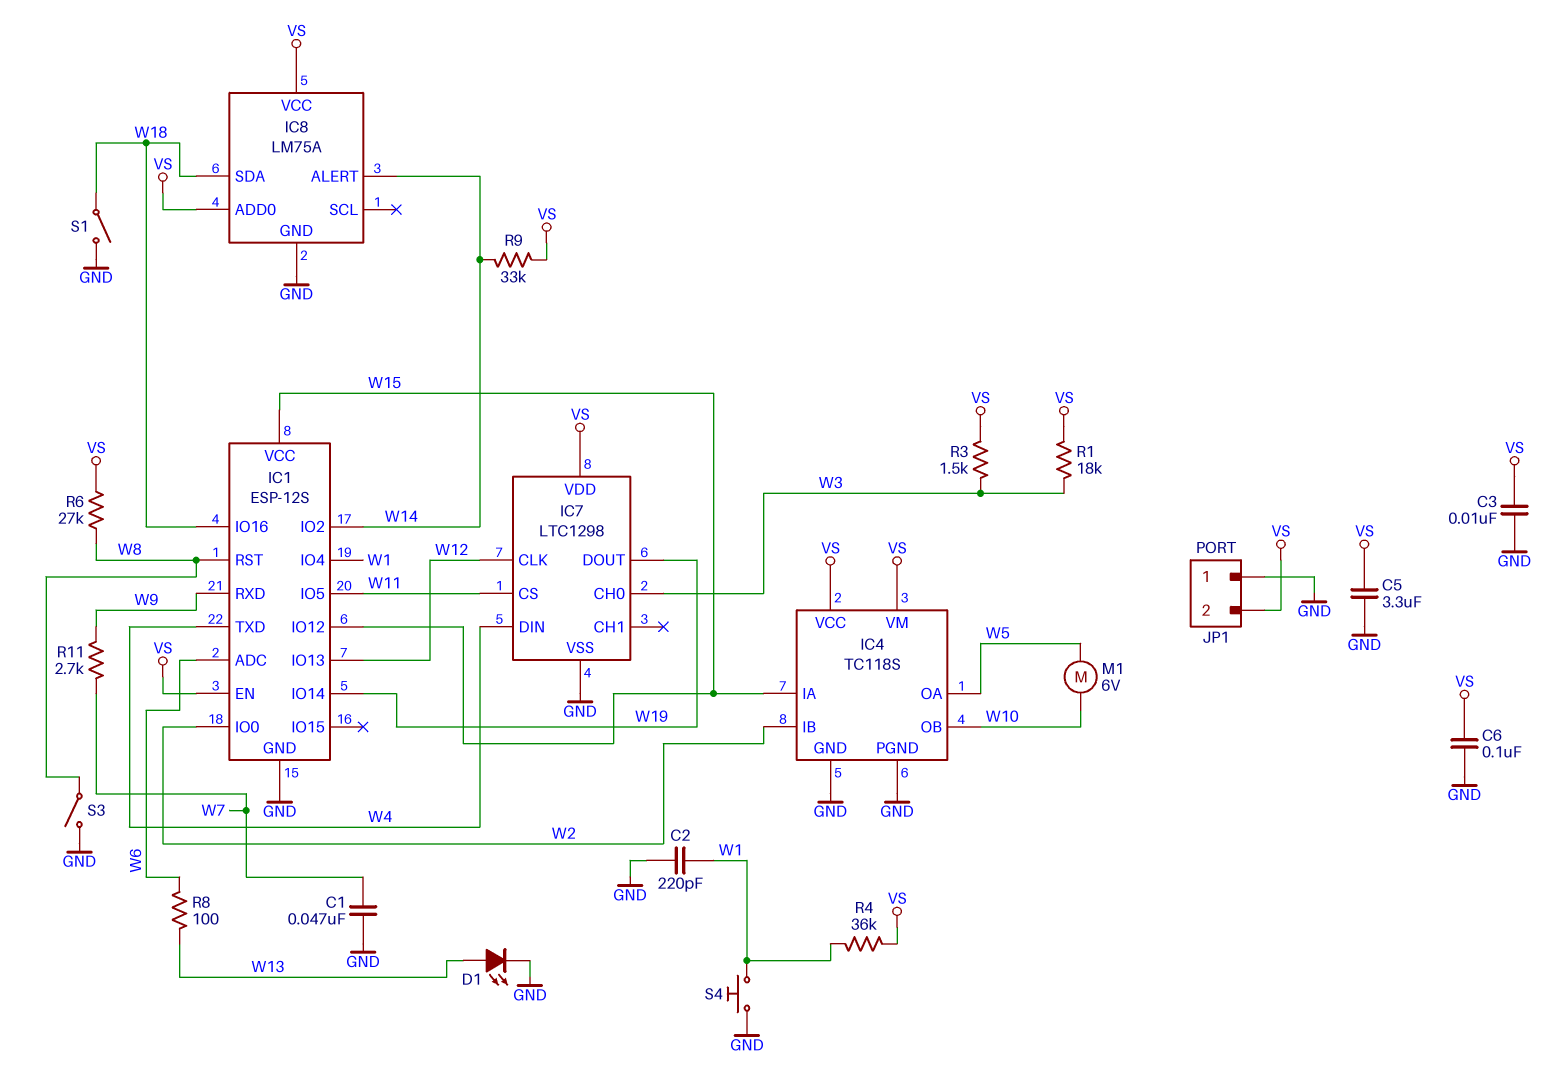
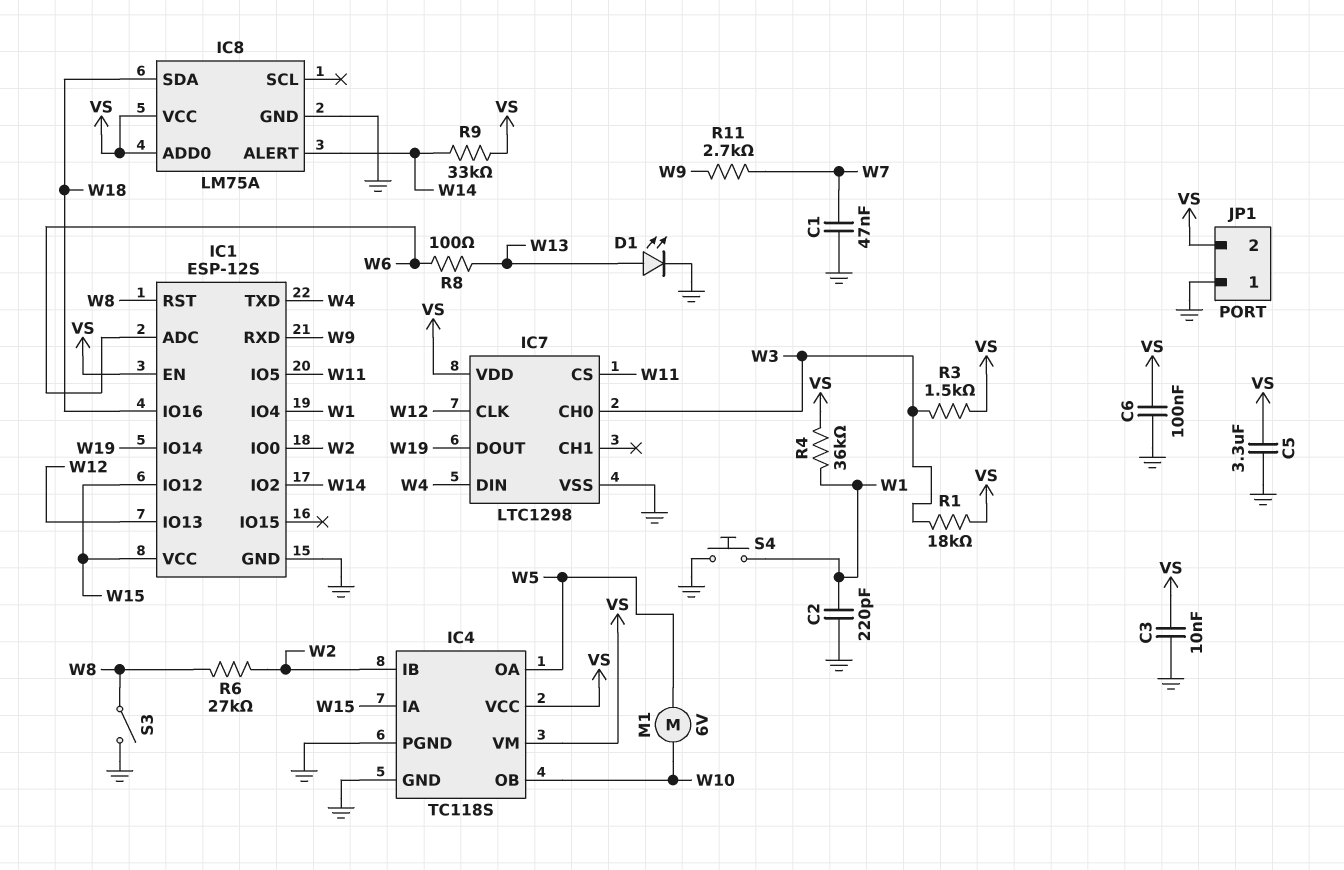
R6: 27k (VS, W8) -> 27k (W2, W8)
S1: switch (GND, W18) -> none

